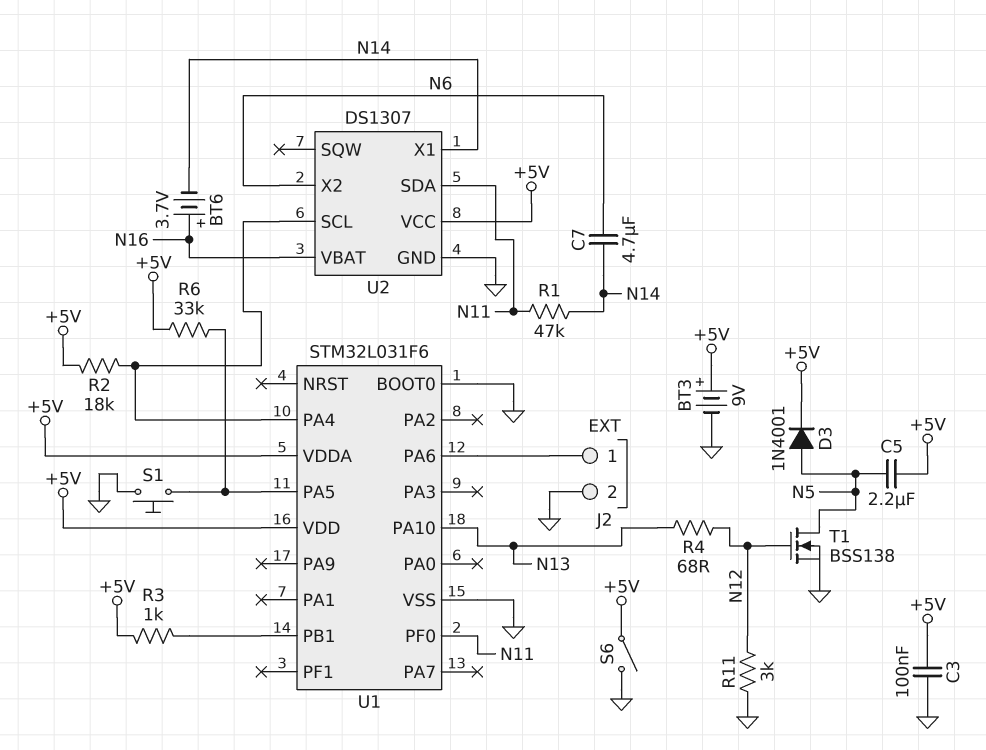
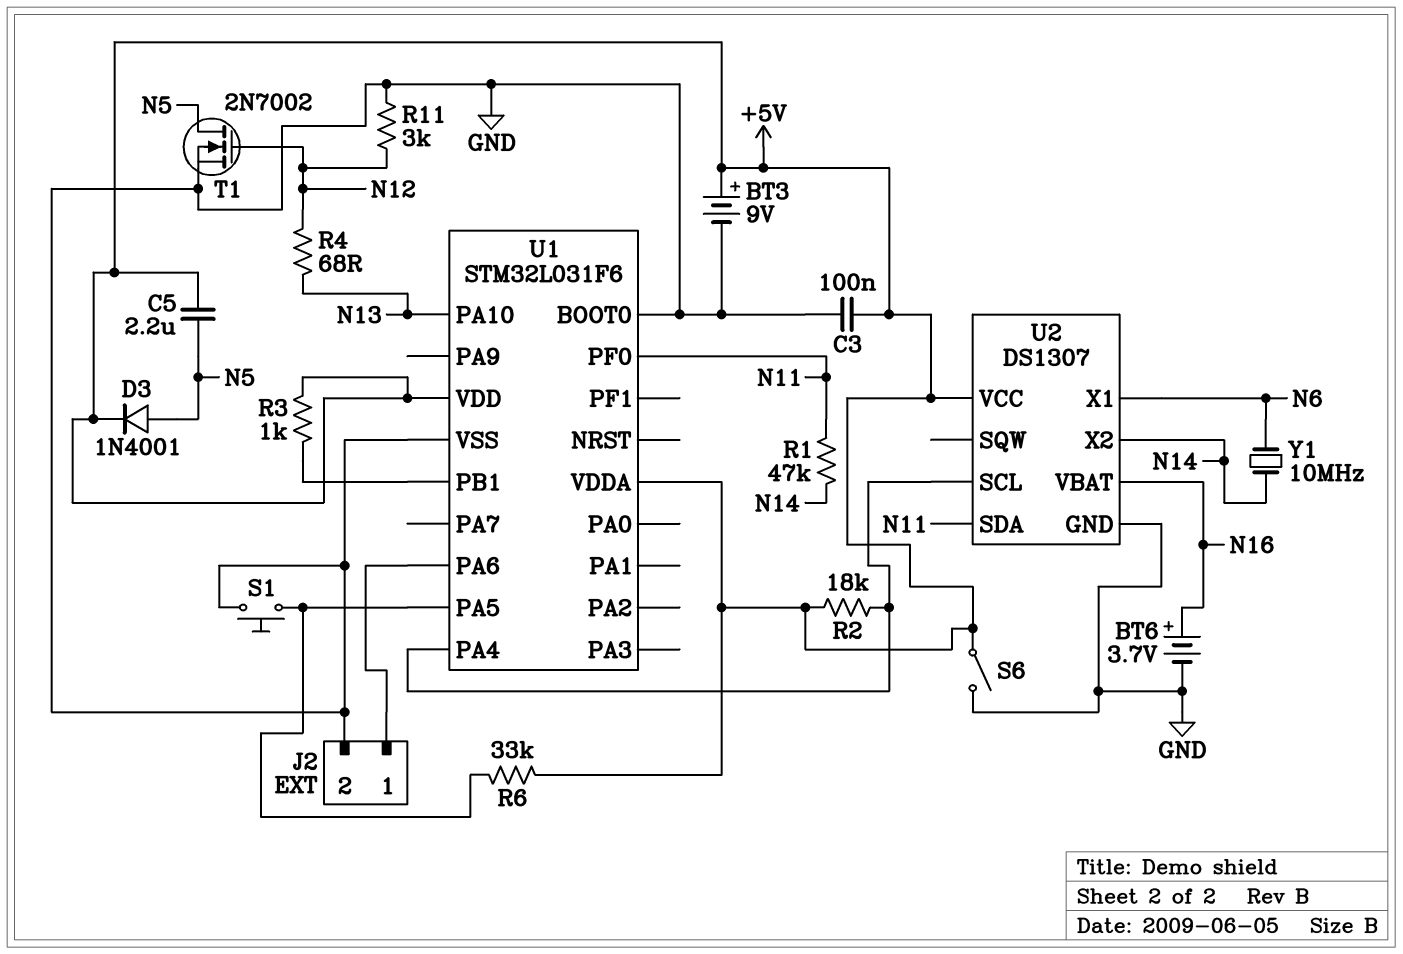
BT6: 3.7V (plus N16, minus N14) -> 3.7V (plus N16, minus GND)
C7: 4.7uF (N6, N14) -> none
T1: NMOS BSS138 (G N12, D N5, S GND) -> NMOS 2N7002 (G N12, D N5, S GND)
U2 pin X1: N14 -> N6
U2 pin X2: N6 -> N14
Y1: none -> 10MHz (N6, N14)

